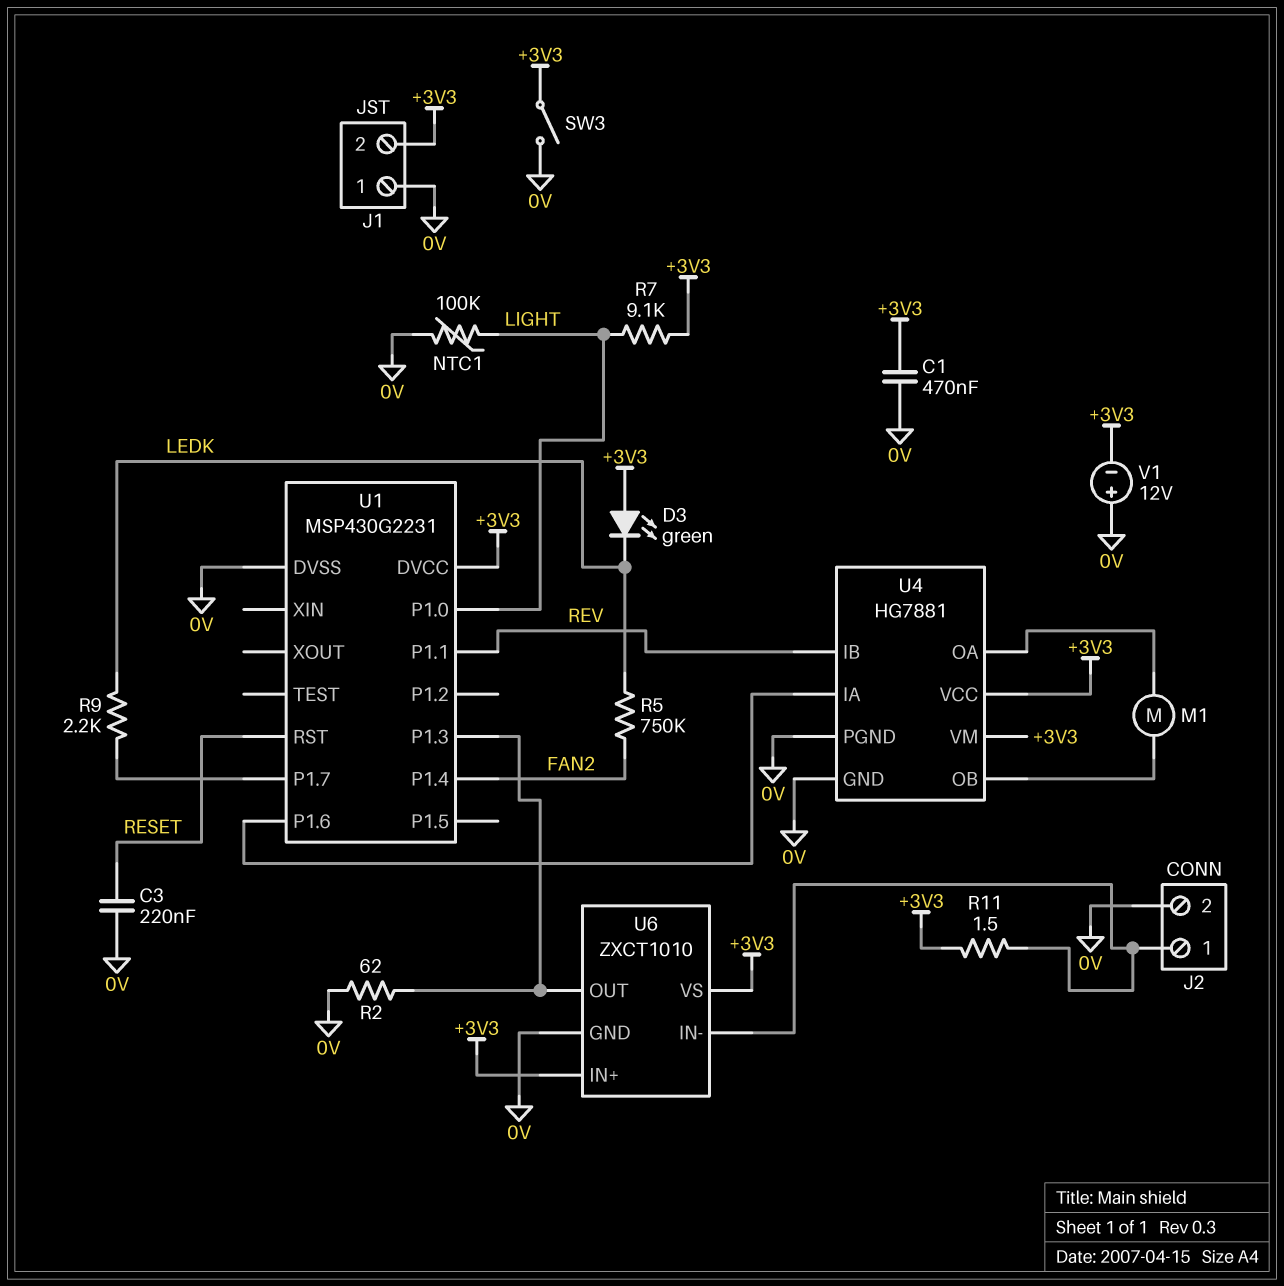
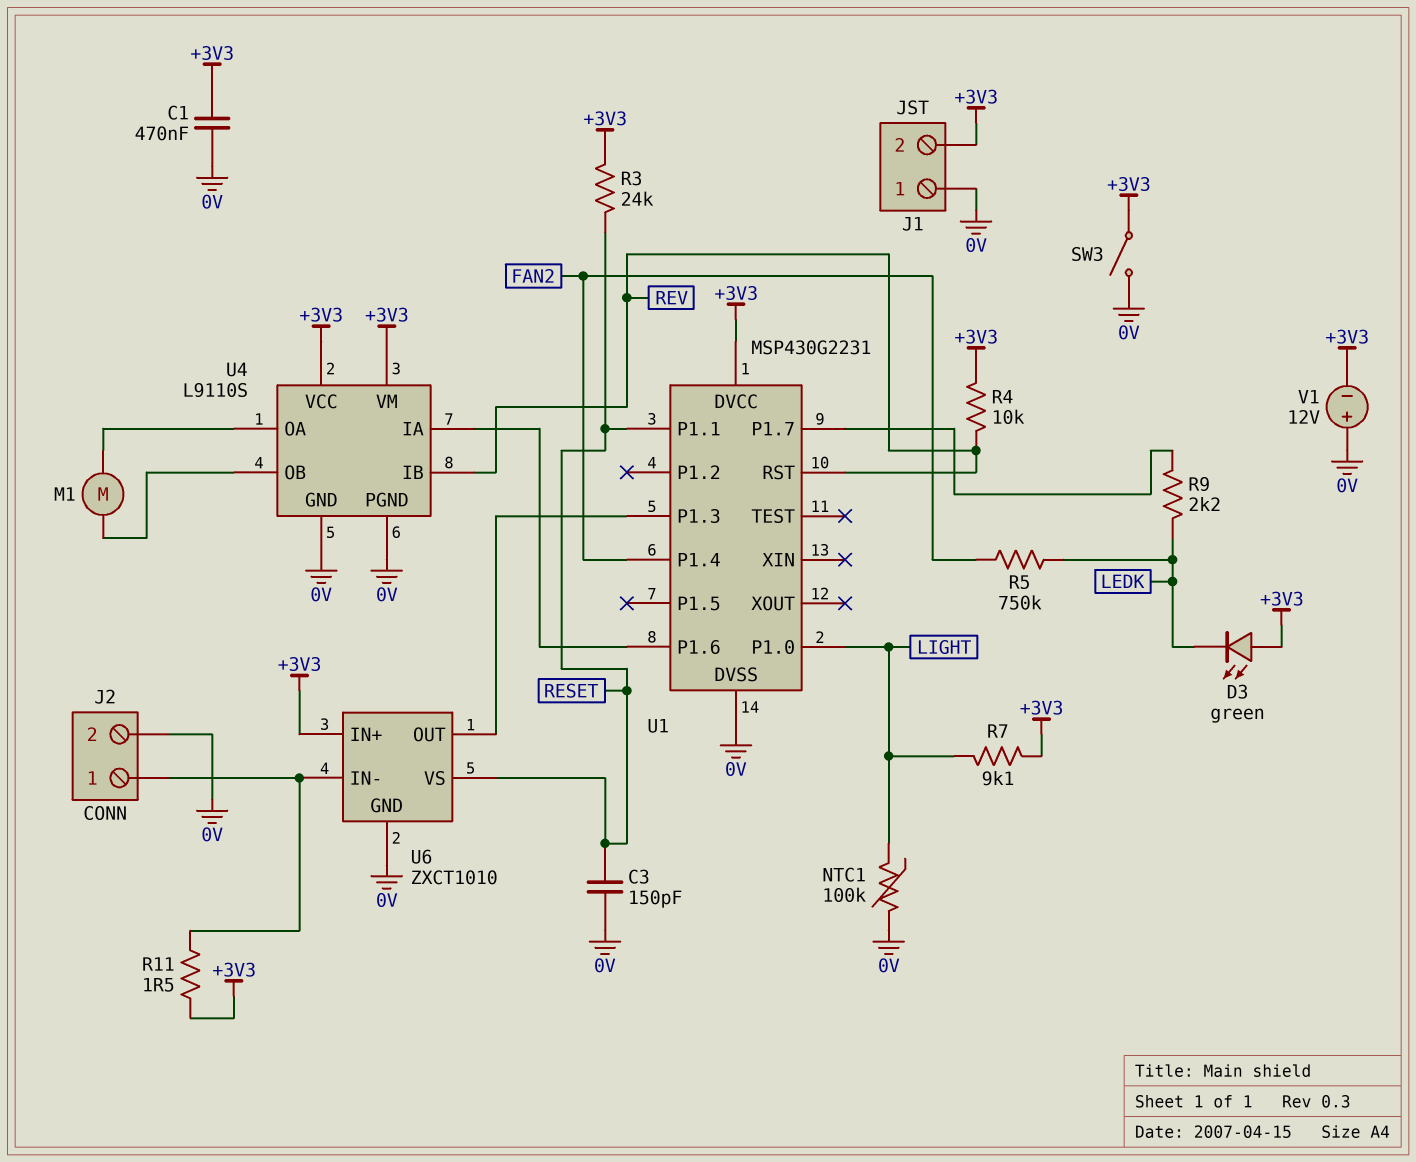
C3: 220nF (0V, RESET) -> 150pF (0V, RESET)
R2: 62 (0V, U1/P1.3) -> none
R3: none -> 24k (+3V3, RESET)
R4: none -> 10k (+3V3, REV)
U1 pin P1.1: REV -> RESET
U1 pin RST: RESET -> REV
U4: HG7881 -> L9110S
U6 pin VS: +3V3 -> RESET

